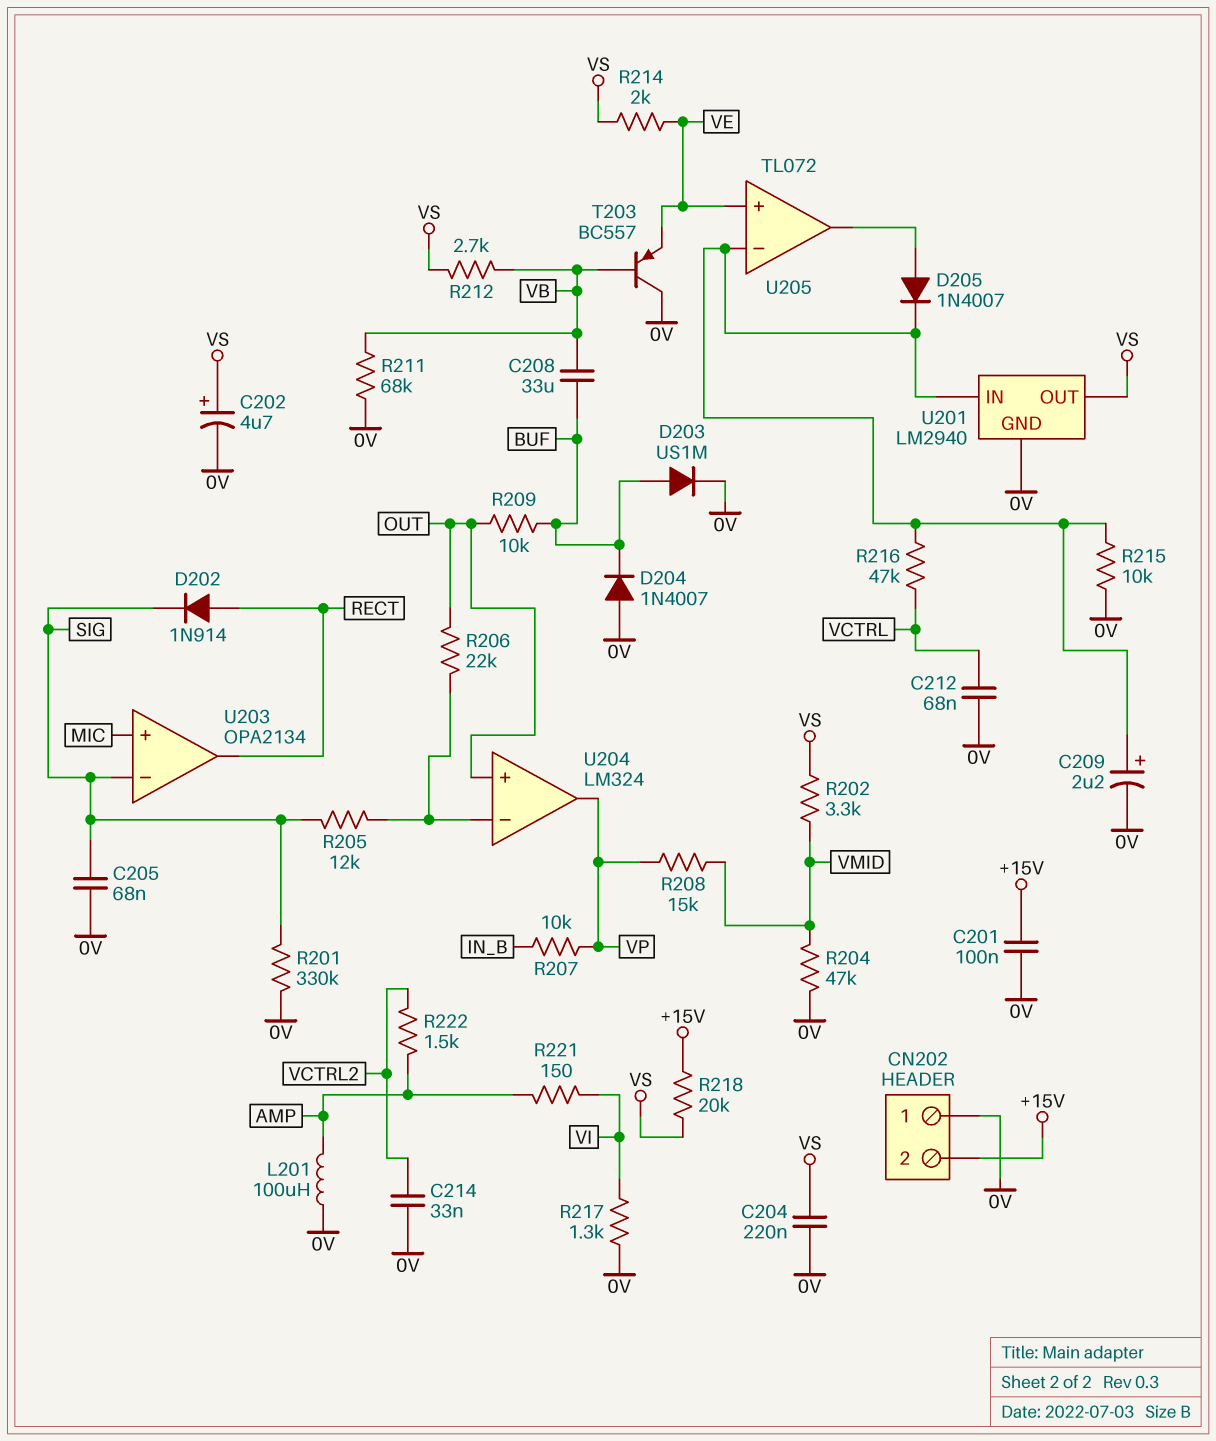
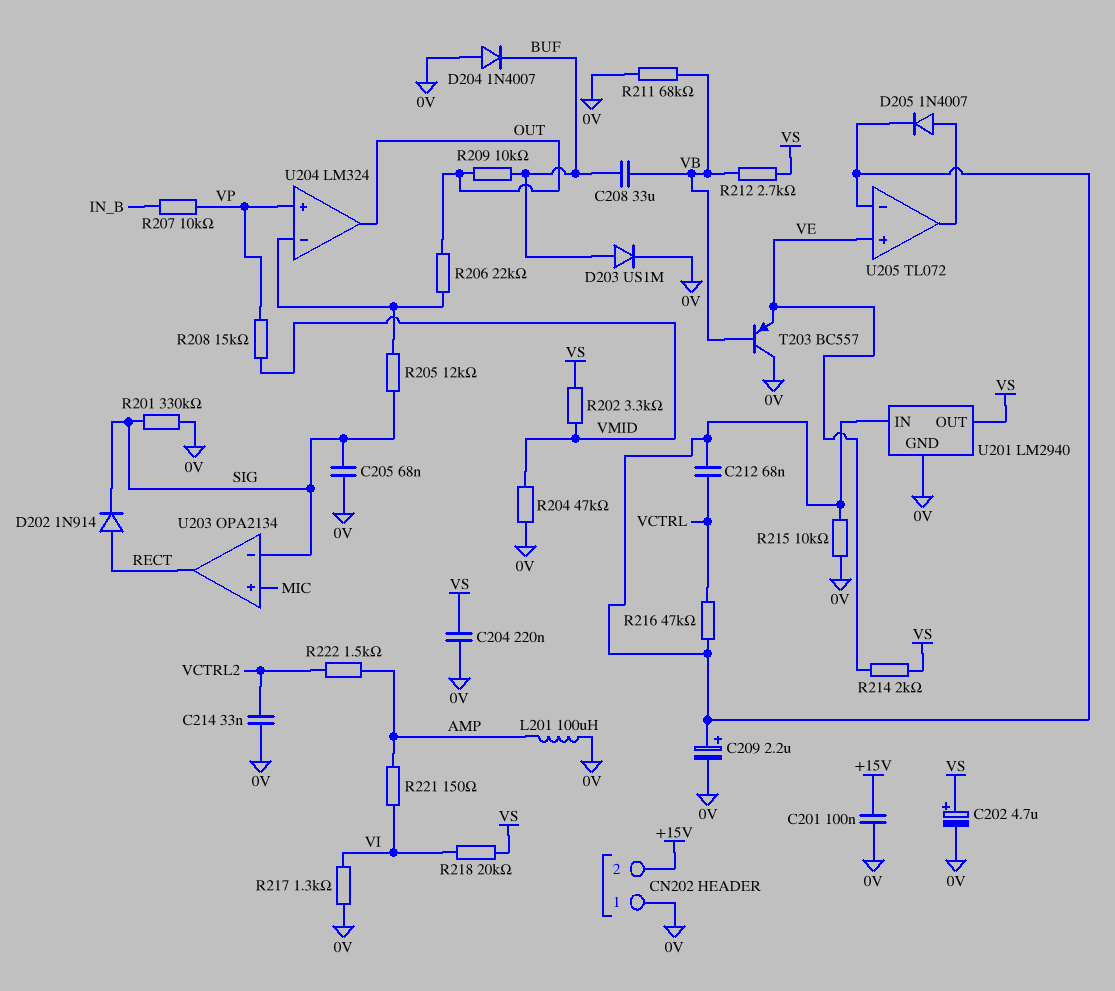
C212: 68nF (0V, VCTRL) -> 68nF (U201/IN, VCTRL)
R218: 20k (+15V, VS) -> 20k (VI, VS)
U204 pin in+: OUT -> VP
U204 pin out: VP -> OUT

